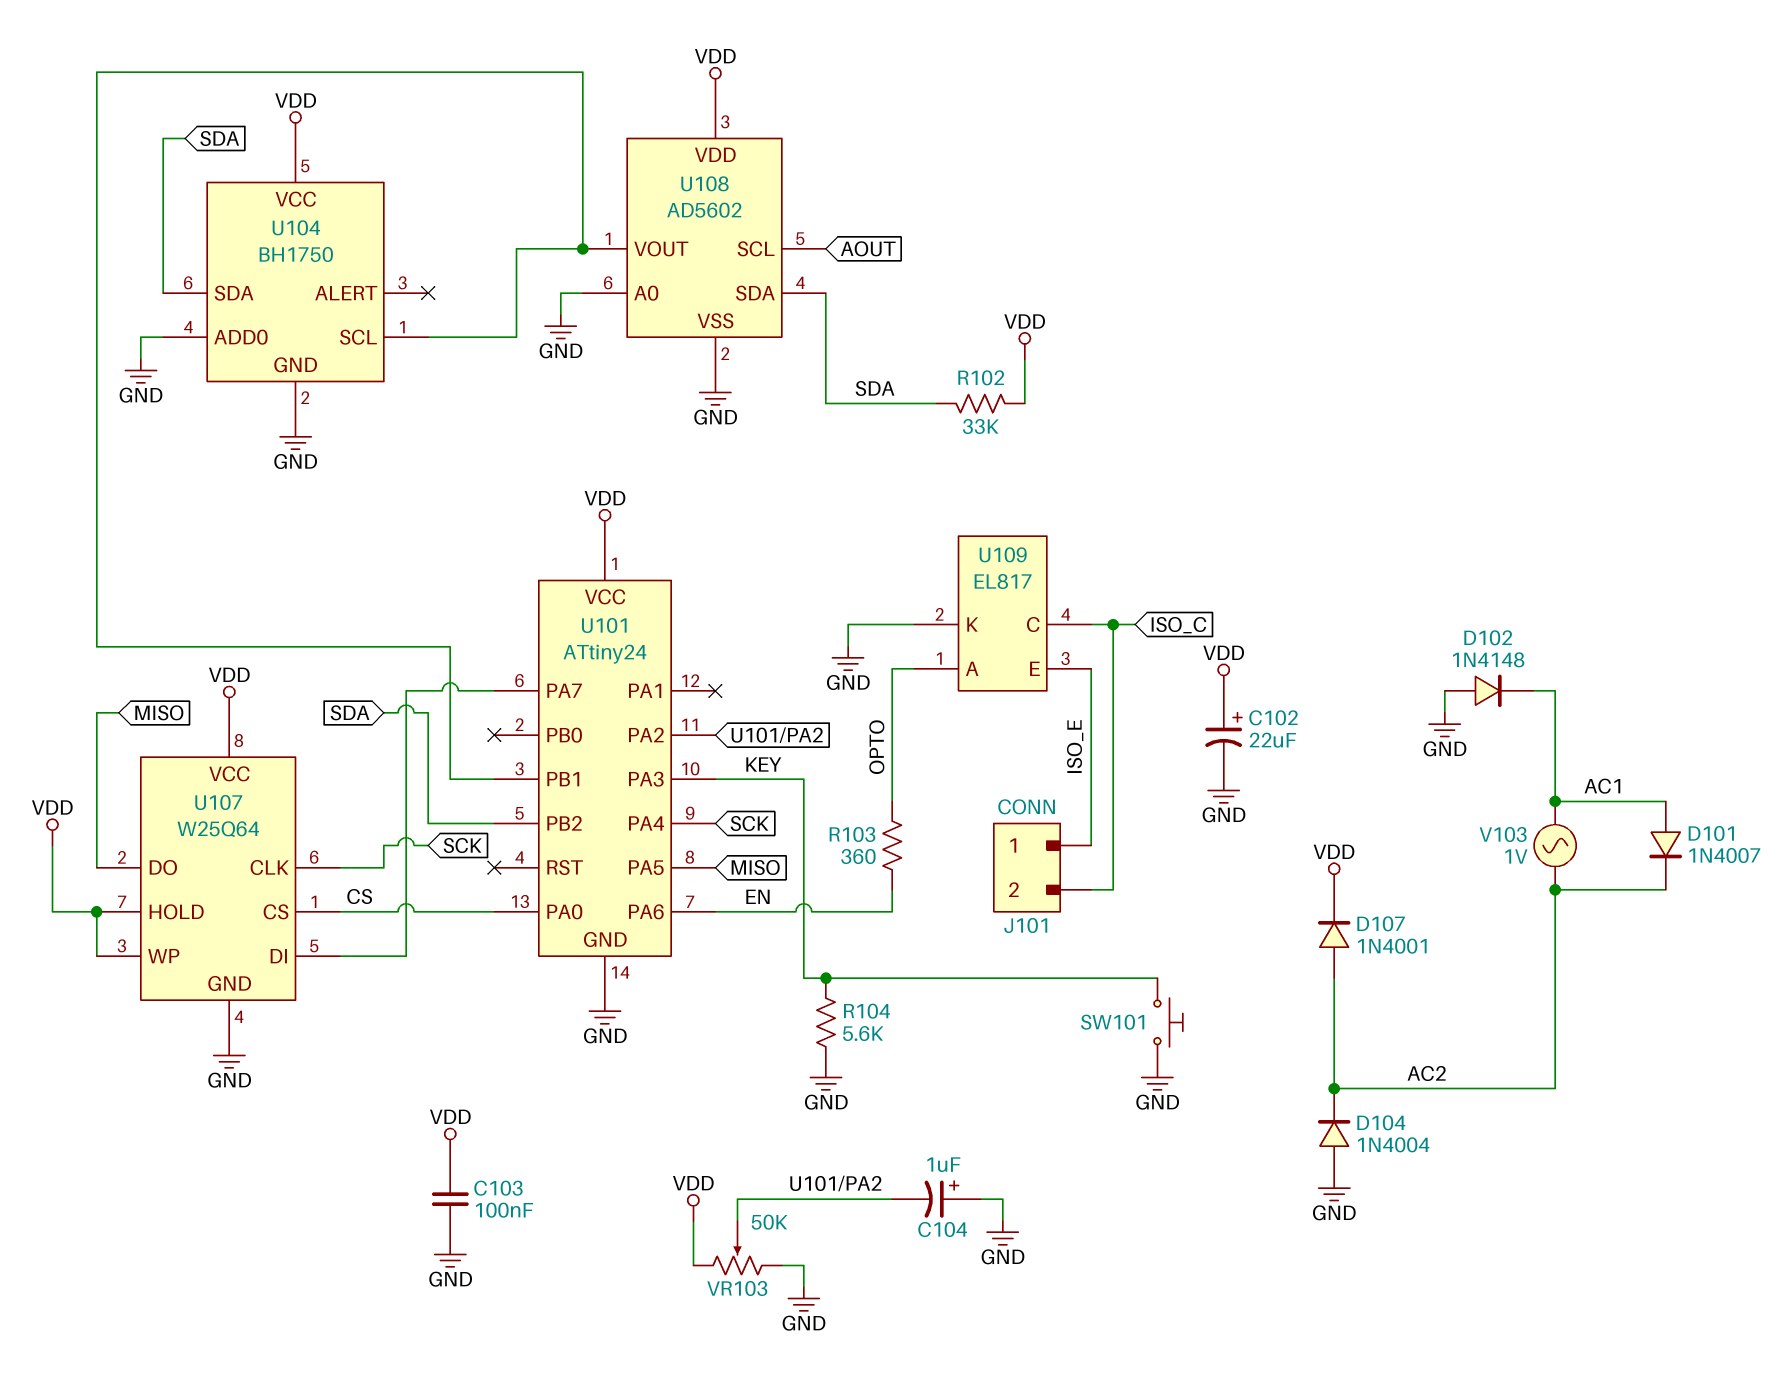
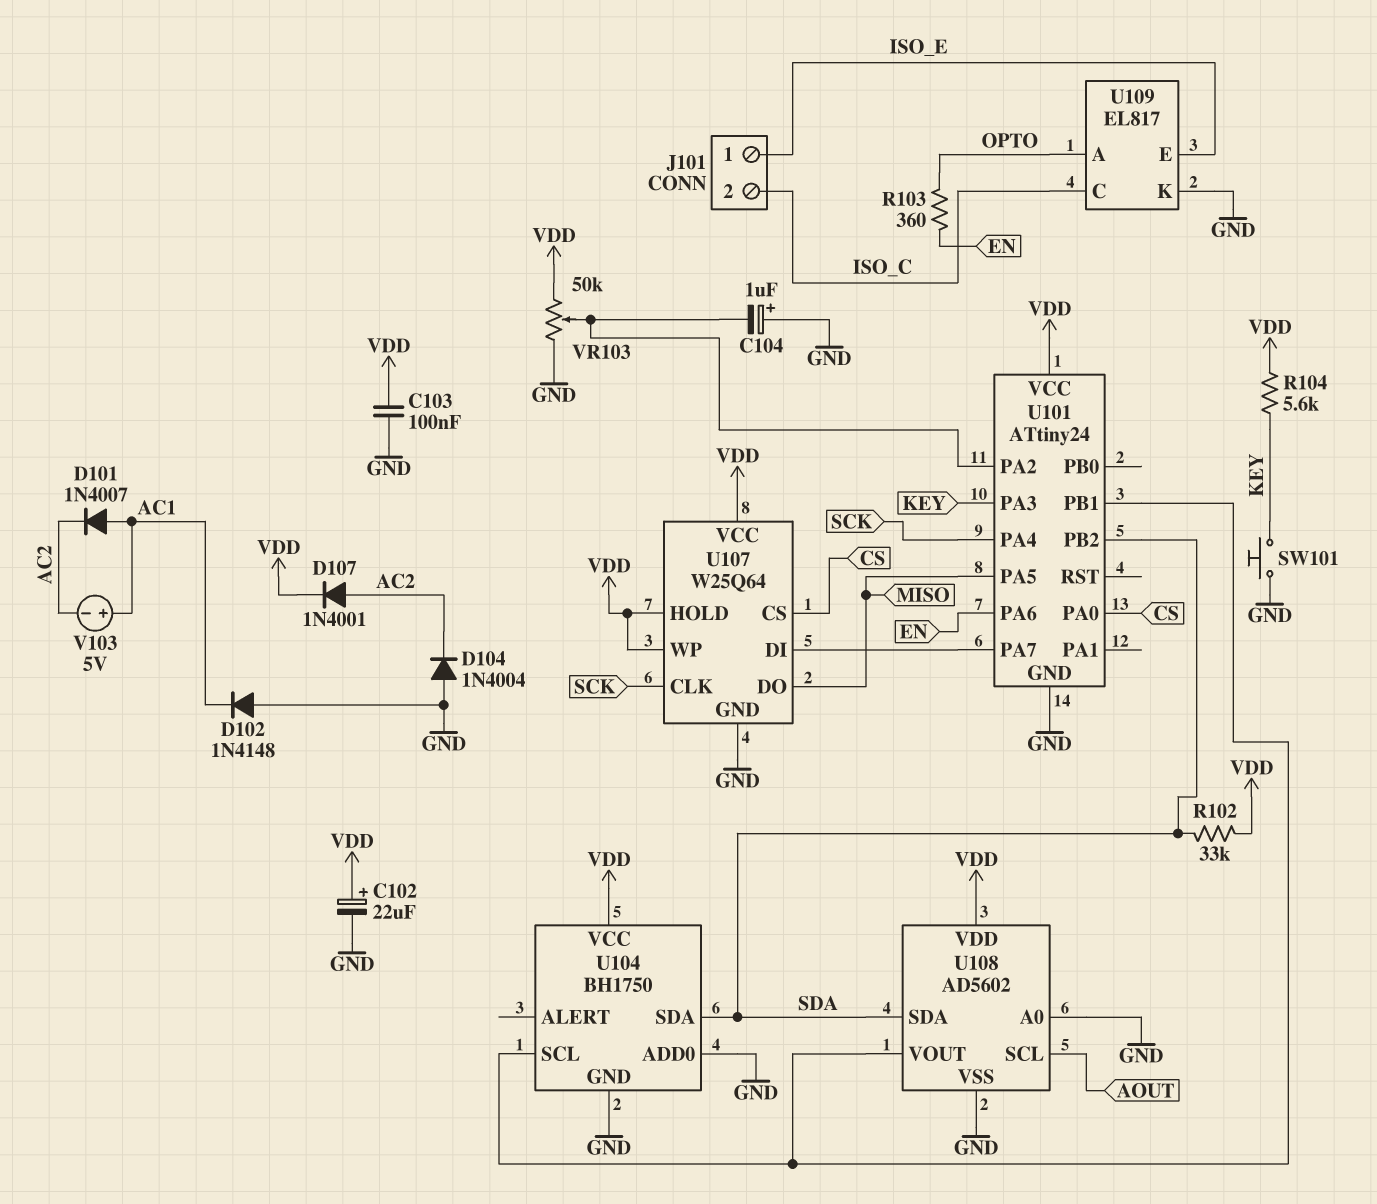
R104: 5.6k (GND, KEY) -> 5.6k (KEY, VDD)
V103: AC 1V (AC1, AC2) -> 5V (plus AC1, minus AC2)

